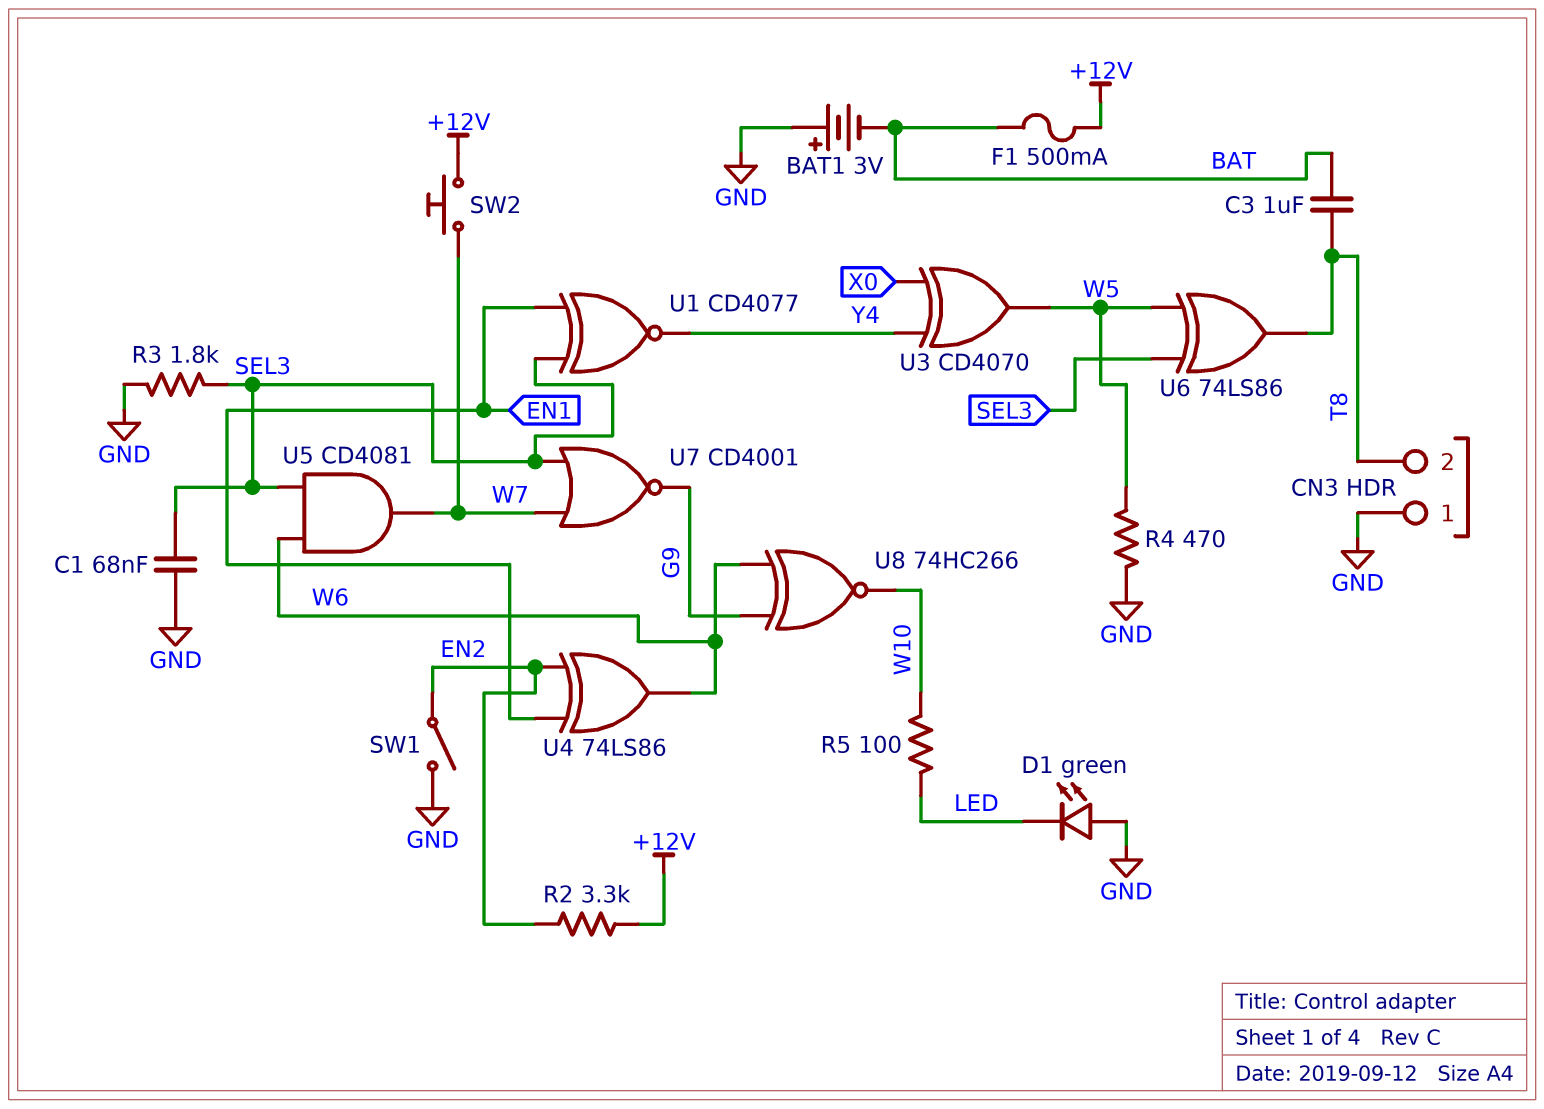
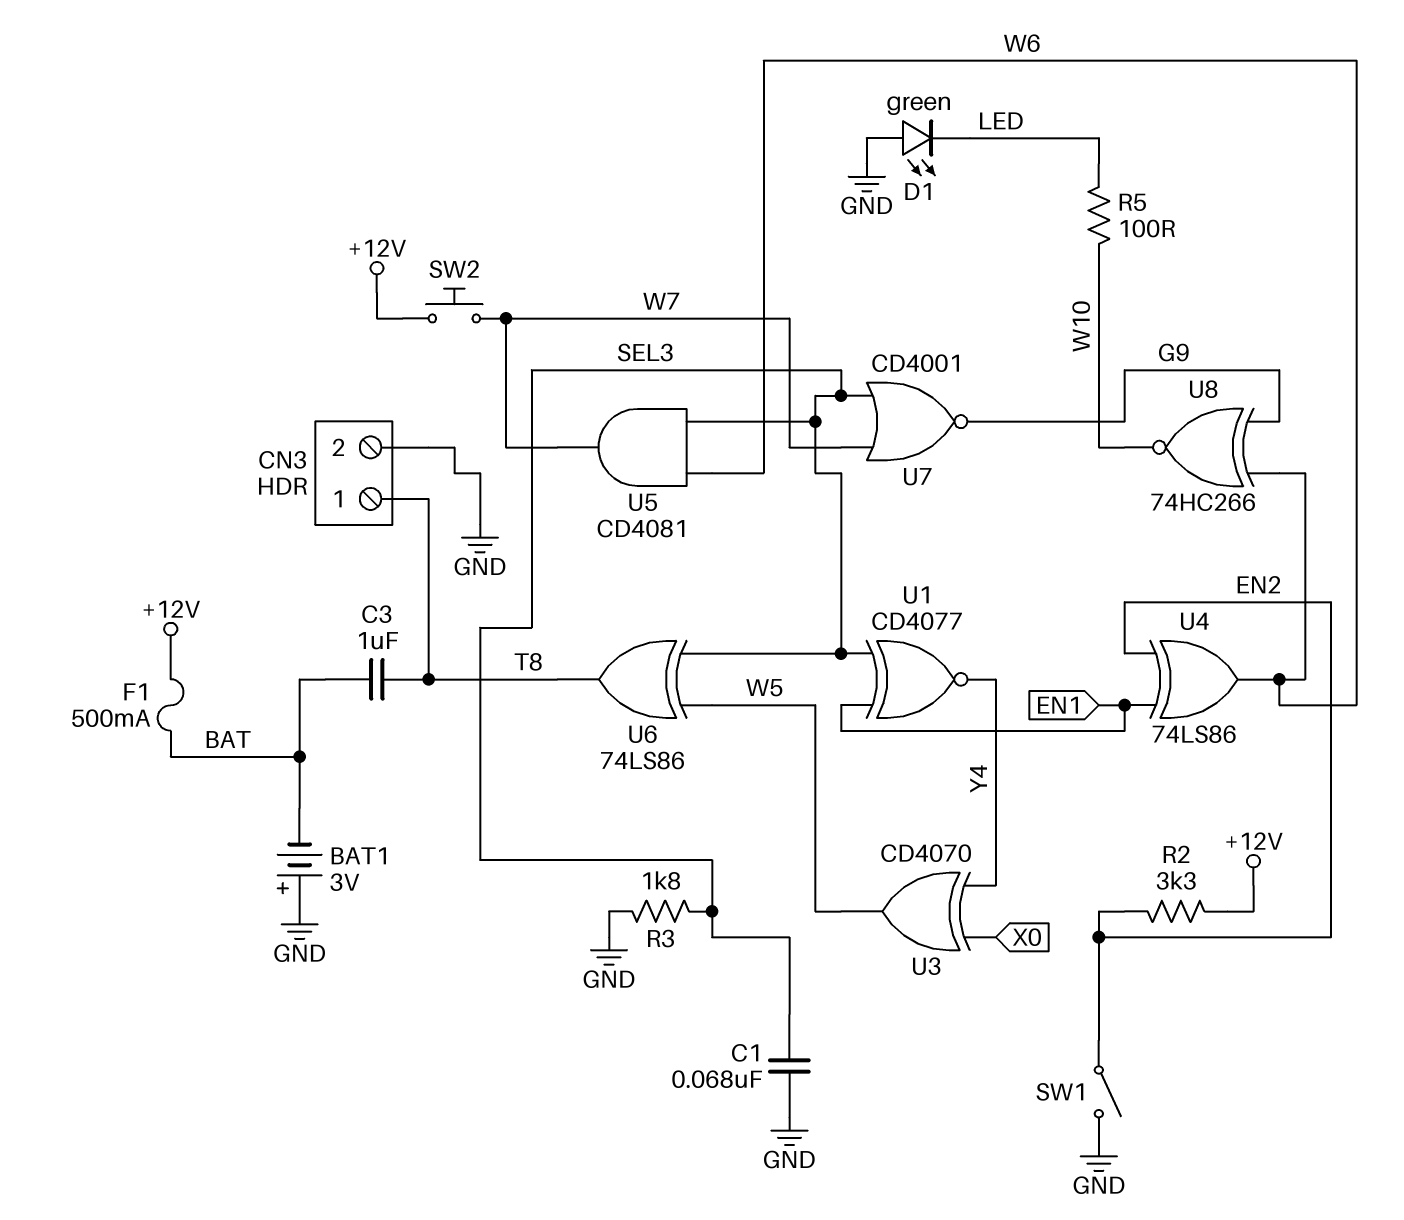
CN3 pin 1: GND -> T8
CN3 pin 2: T8 -> GND
R4: 470 (GND, W5) -> none

